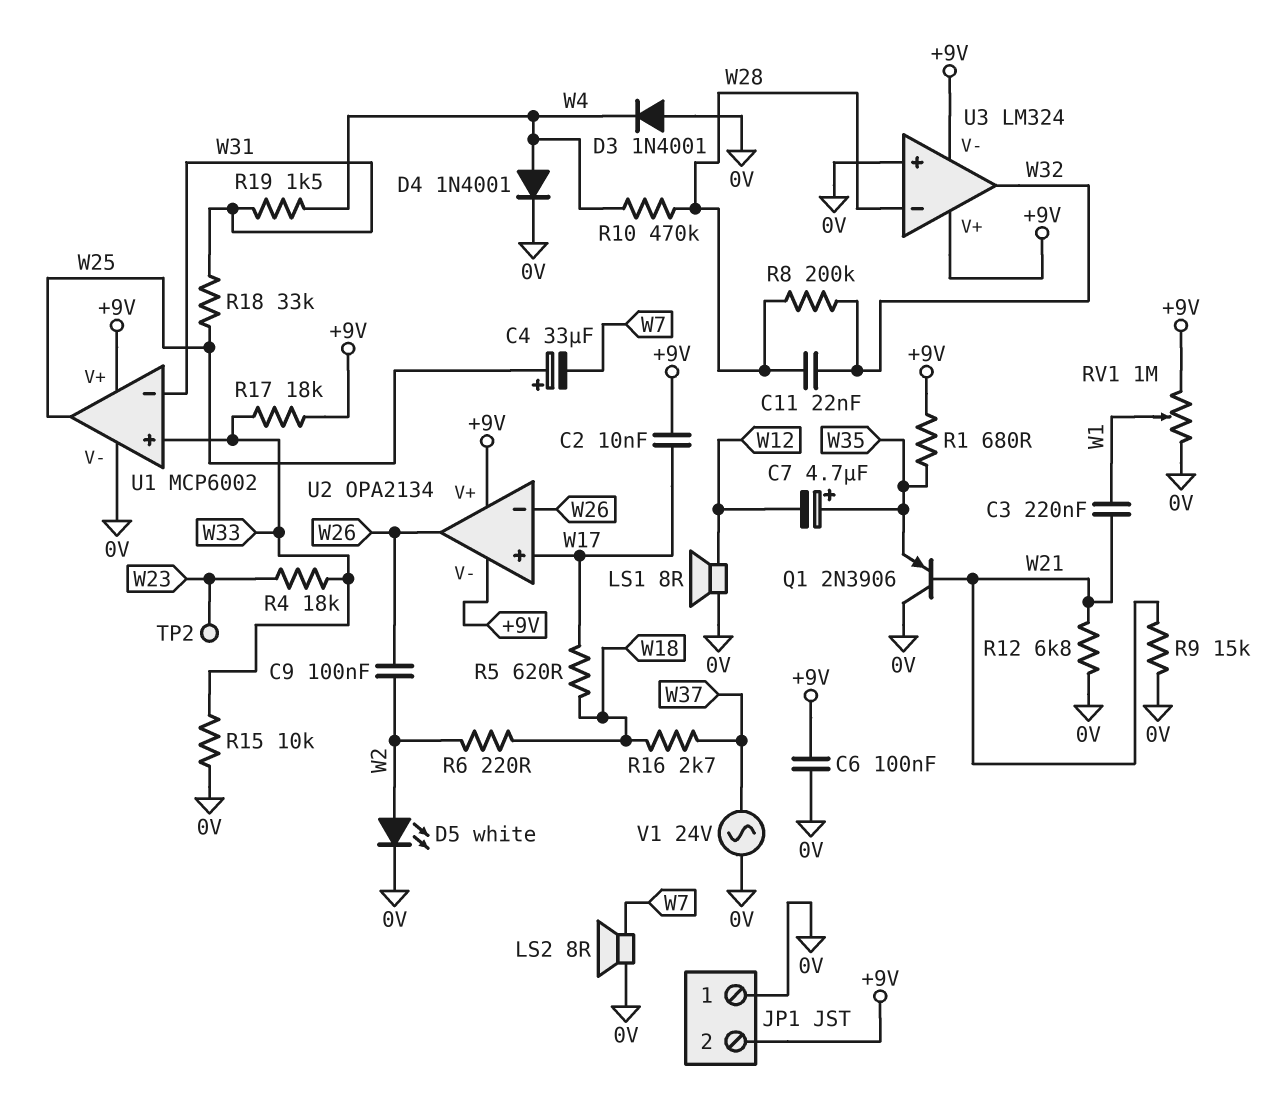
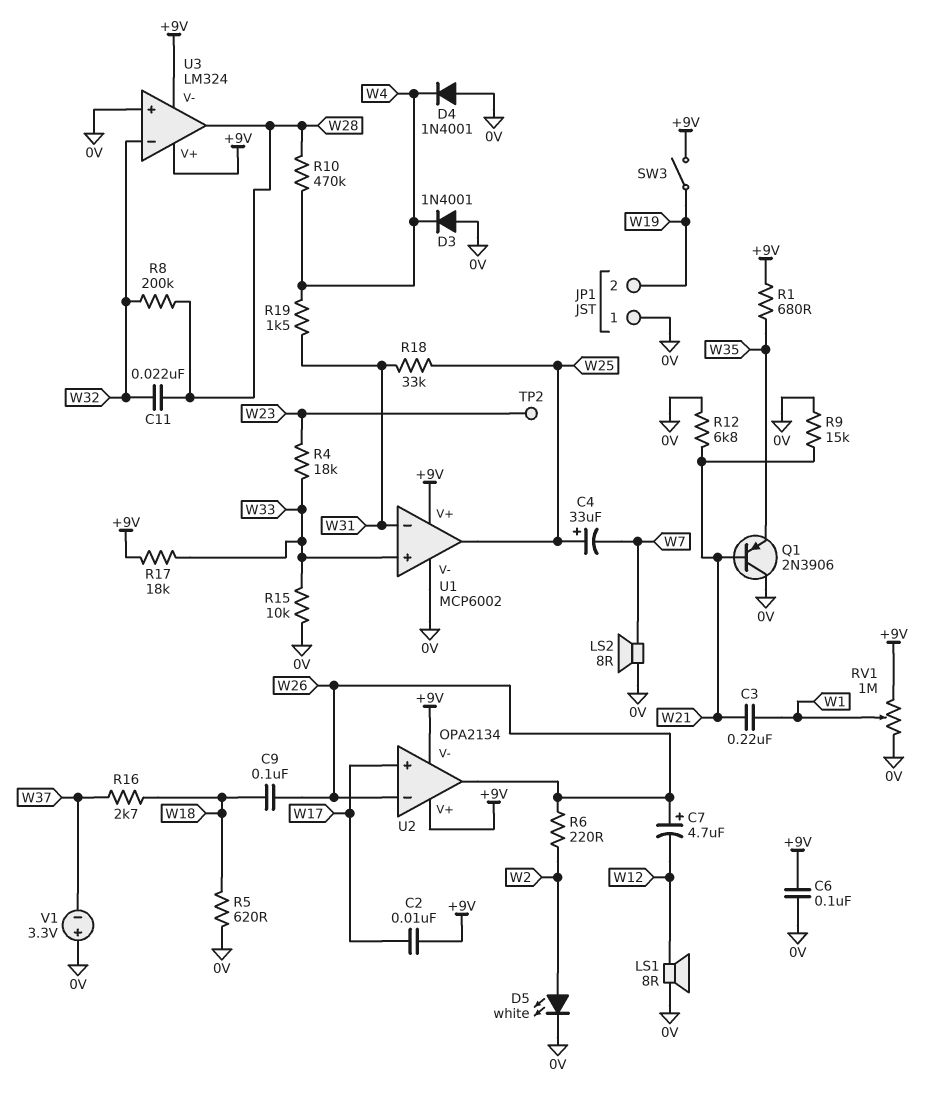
C7: 4.7uF (plus W35, minus W12) -> 4.7uF (plus W26, minus W12)
C9: 100nF (W2, W26) -> 100nF (W18, W26)
D4: diode 1N4001 (A W4, K 0V) -> diode 1N4001 (A 0V, K W4)
JP1 pin 2: +9V -> W19
R5: 620 (W17, W18) -> 620 (0V, W18)
R6: 220 (W2, W18) -> 220 (W2, W26)
SW3: none -> switch (+9V, W19)
U3 pin in-: W28 -> W32
U3 pin out: W32 -> W28
V1: AC 24V (0V, W37) -> 3.3V (plus 0V, minus W37)

